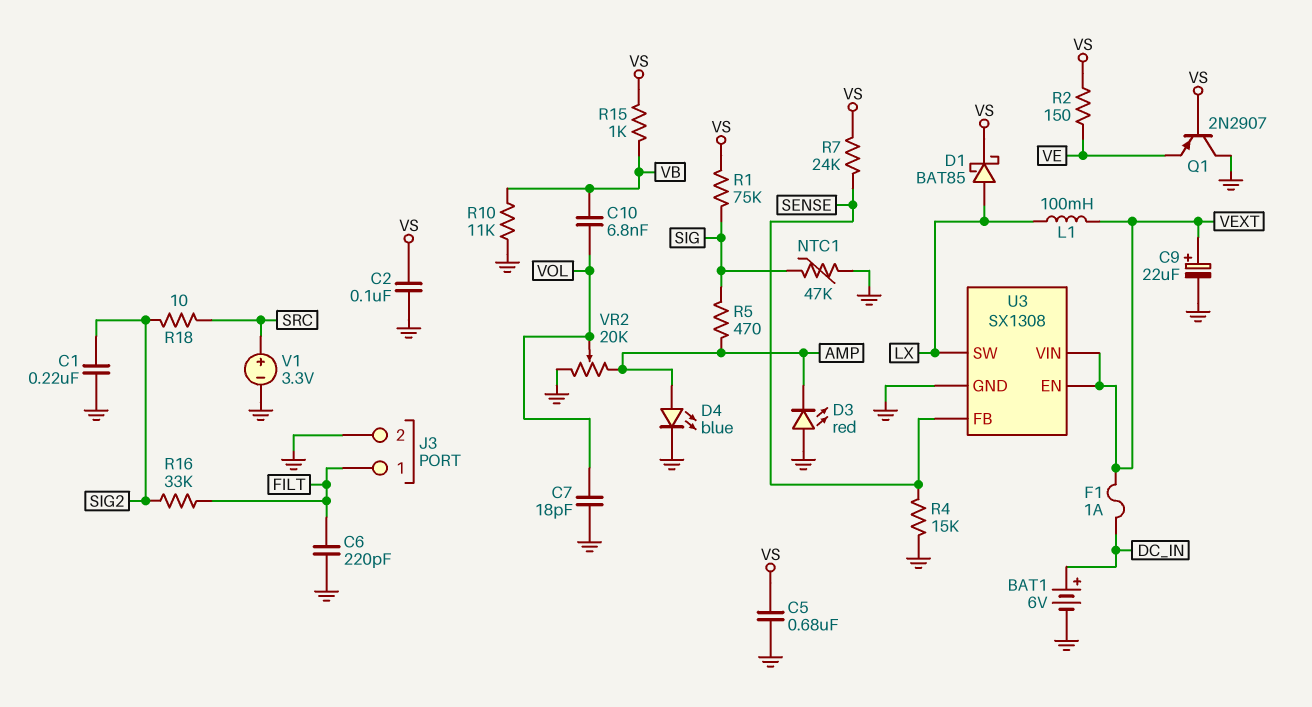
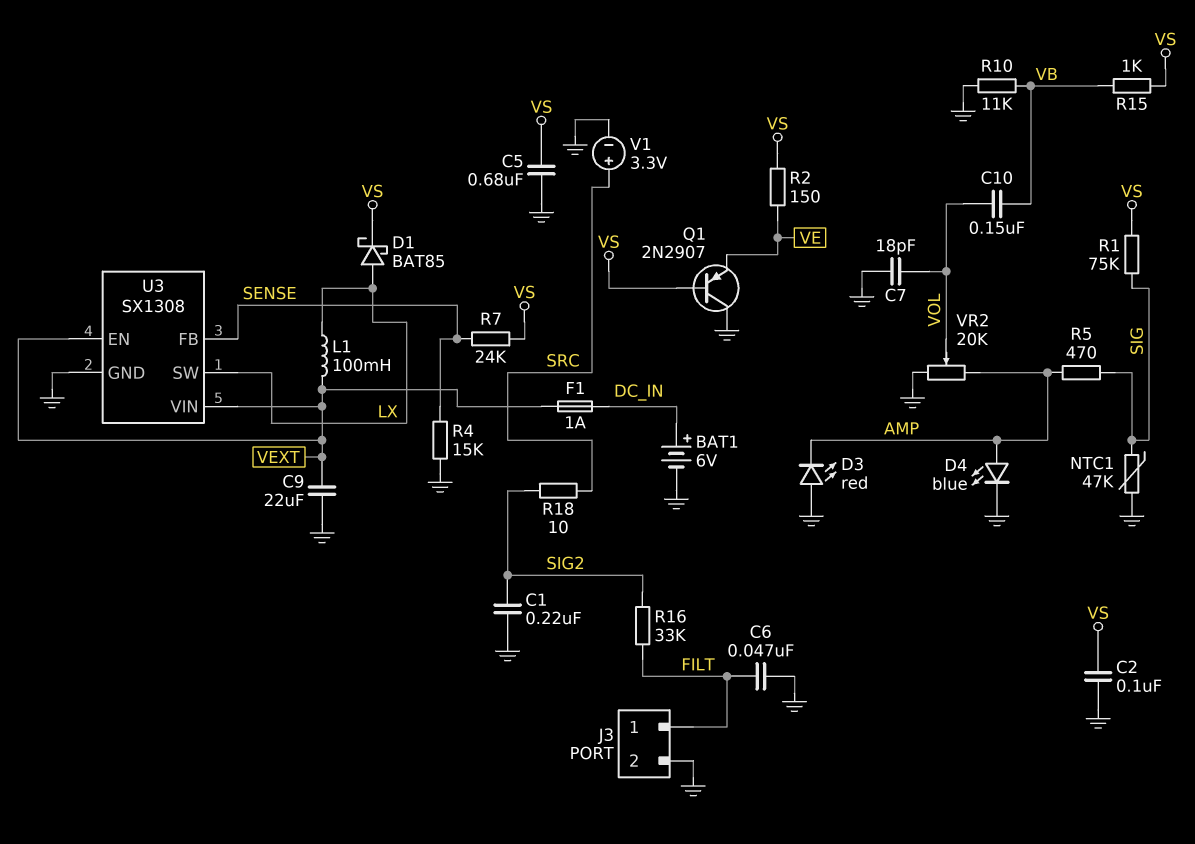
C6: 220pF (FILT, GND) -> 47nF (FILT, GND)
C9: 22uF (plus VEXT, minus GND) -> 22uF (GND, VEXT)
C10: 6.8nF (VB, VOL) -> 150nF (VB, VOL)

